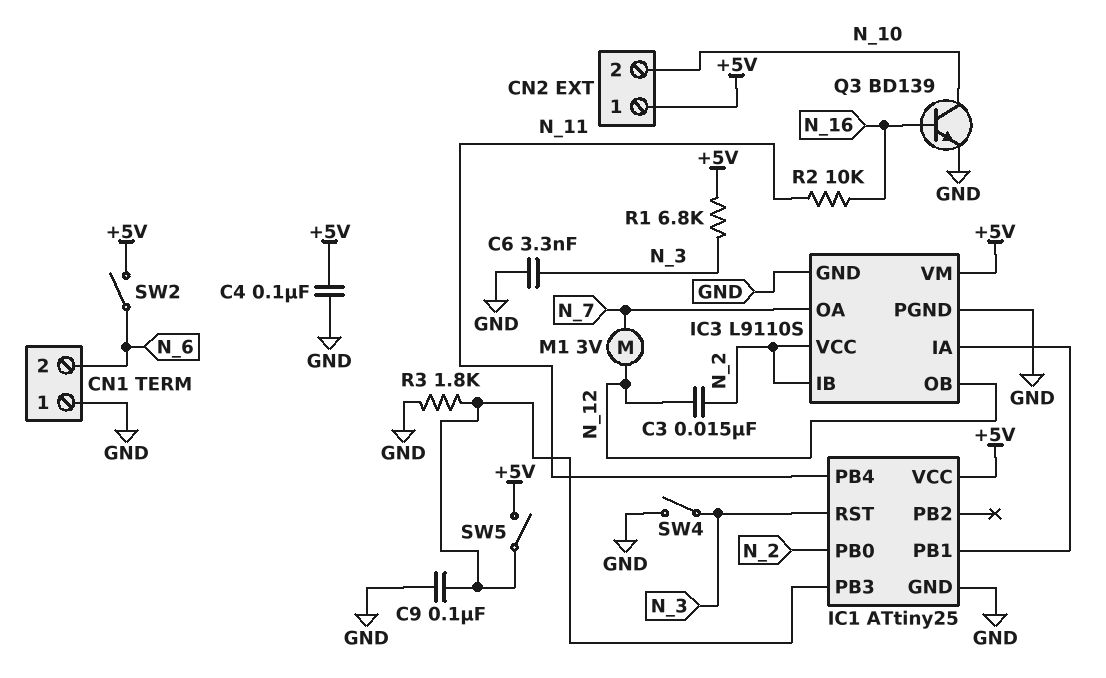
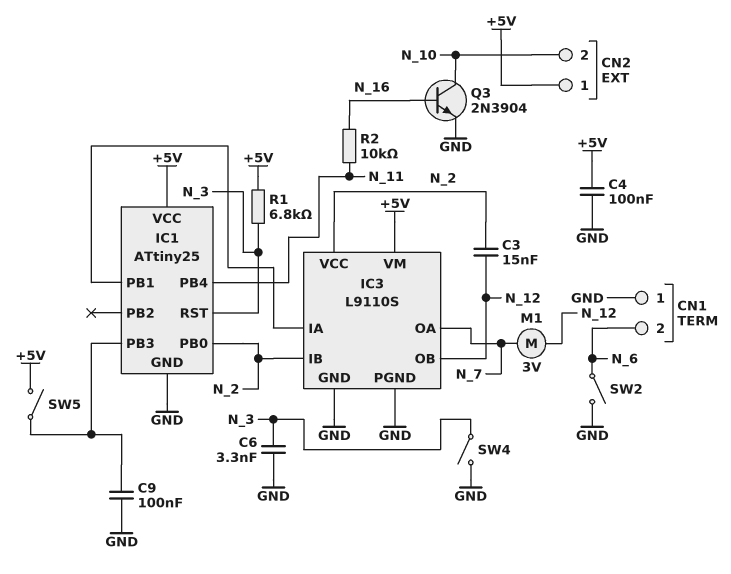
Q3: NPN BD139 (B N_16, C N_10, E GND) -> NPN 2N3904 (B N_16, C N_10, E GND)
R3: 1.8k (GND, IC1/PB3) -> none
SW2: switch (+5V, N_6) -> switch (GND, N_6)

